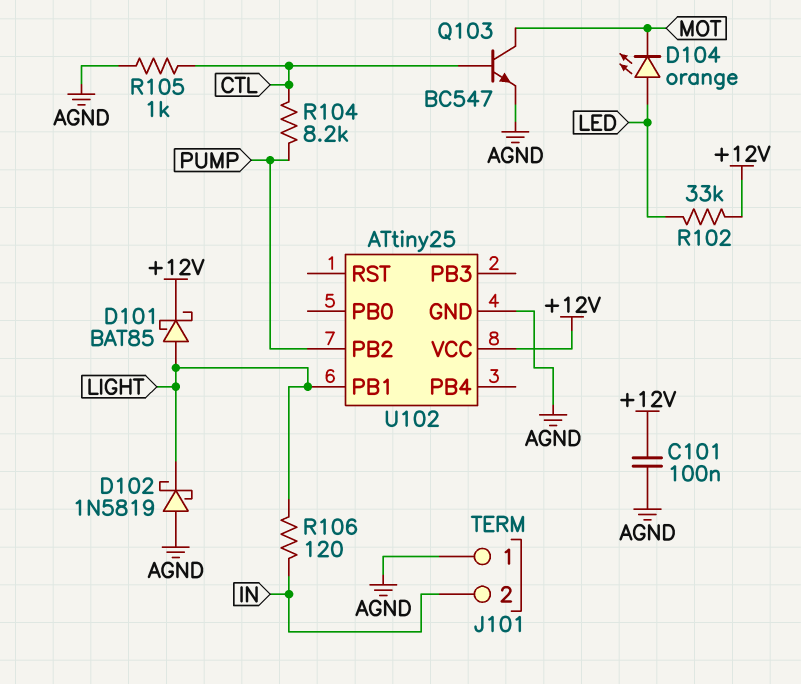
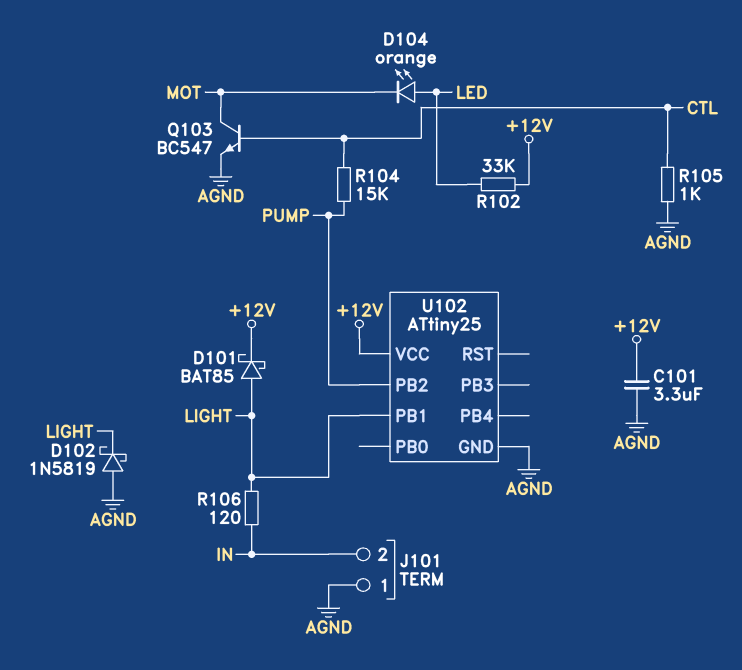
C101: 100nF (+12V, AGND) -> 3.3uF (+12V, AGND)
R104: 8.2k (CTL, PUMP) -> 15k (CTL, PUMP)

